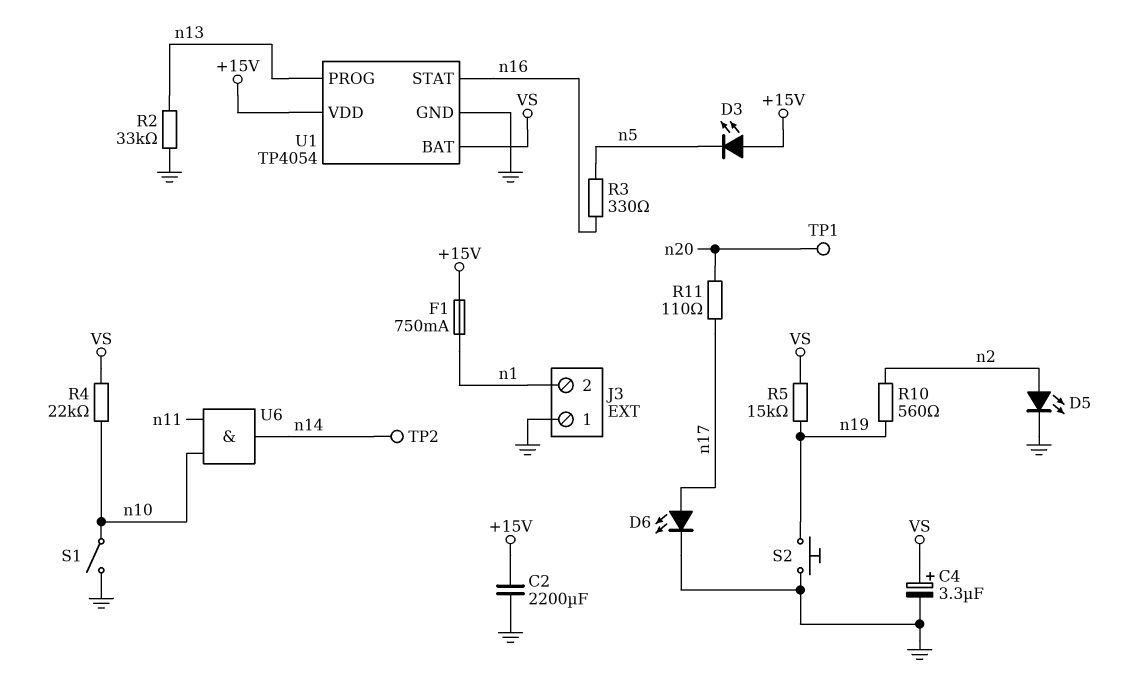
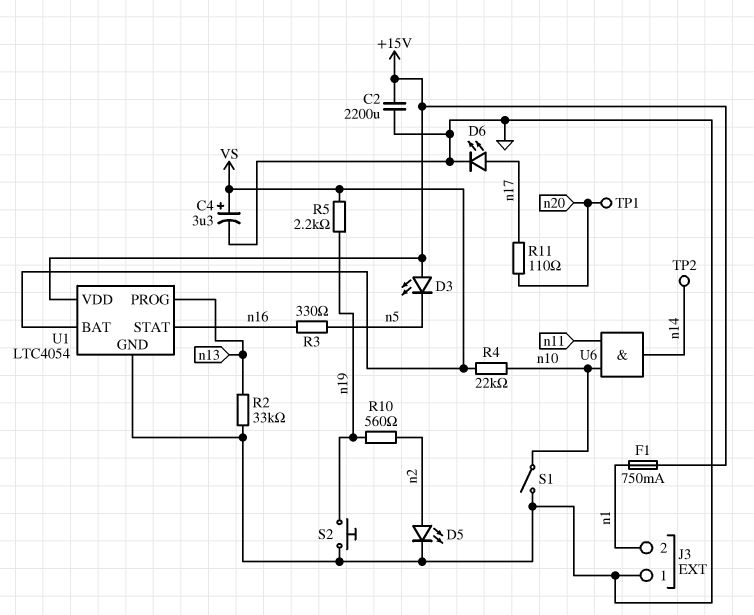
R5: 15k (VS, n19) -> 2.2k (VS, n19)
U1: TP4054 -> LTC4054

